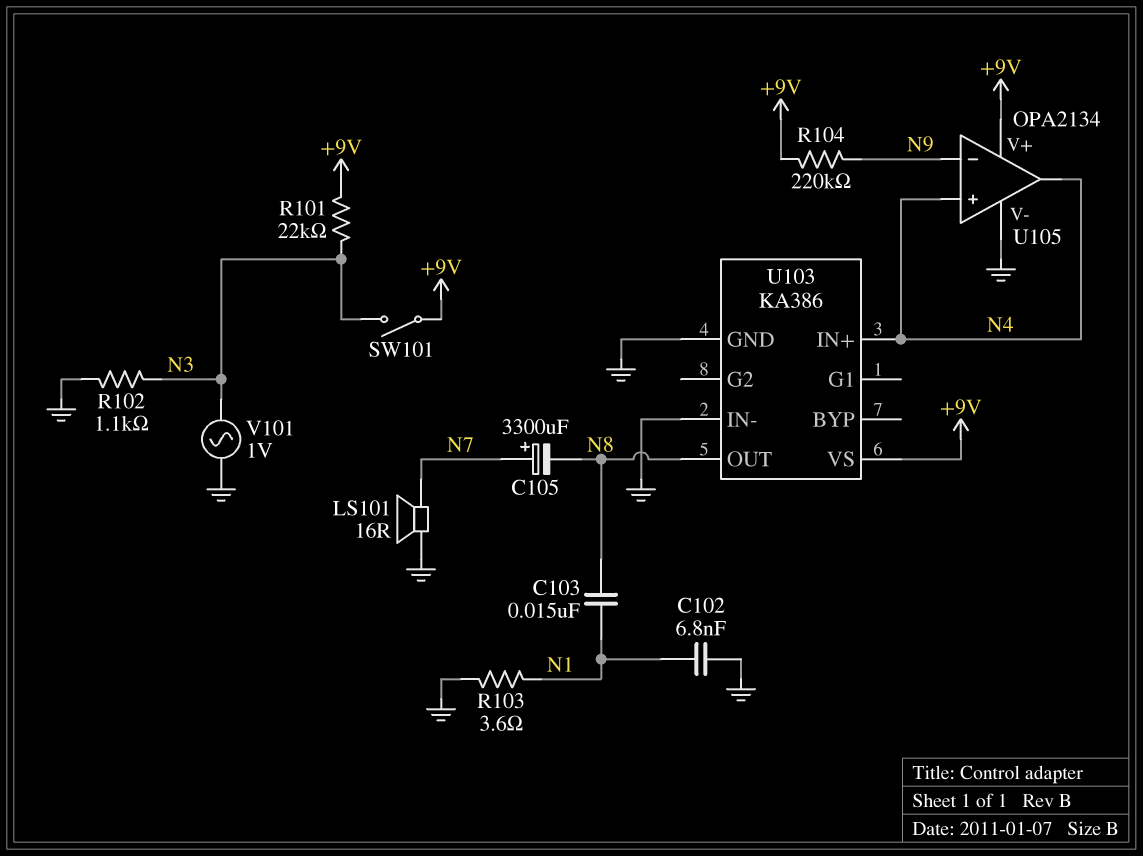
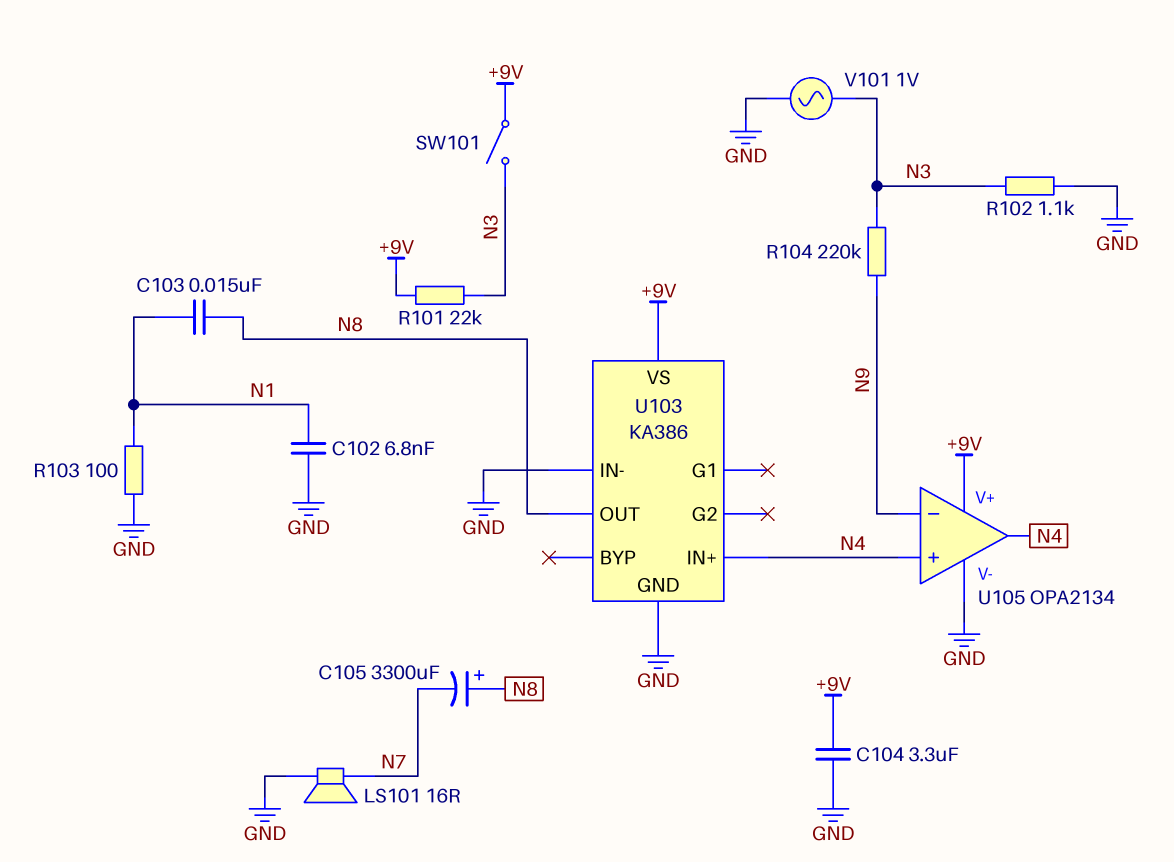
C104: none -> 3.3uF (+9V, GND)
C105: 3300uF (plus N7, minus N8) -> 3300uF (plus N8, minus N7)
R103: 3.6 (GND, N1) -> 100 (GND, N1)
R104: 220k (+9V, N9) -> 220k (N3, N9)

